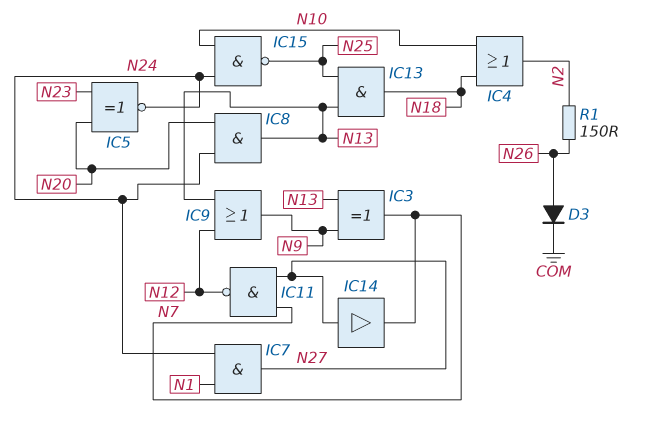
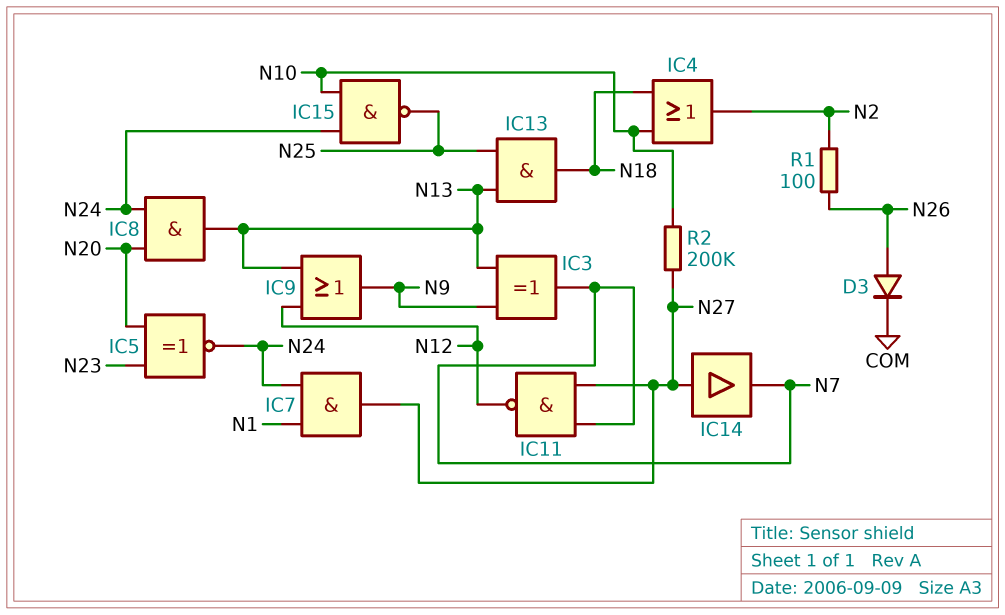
R1: 150 (N2, N26) -> 100 (N2, N26)
R2: none -> 200k (N10, N27)

